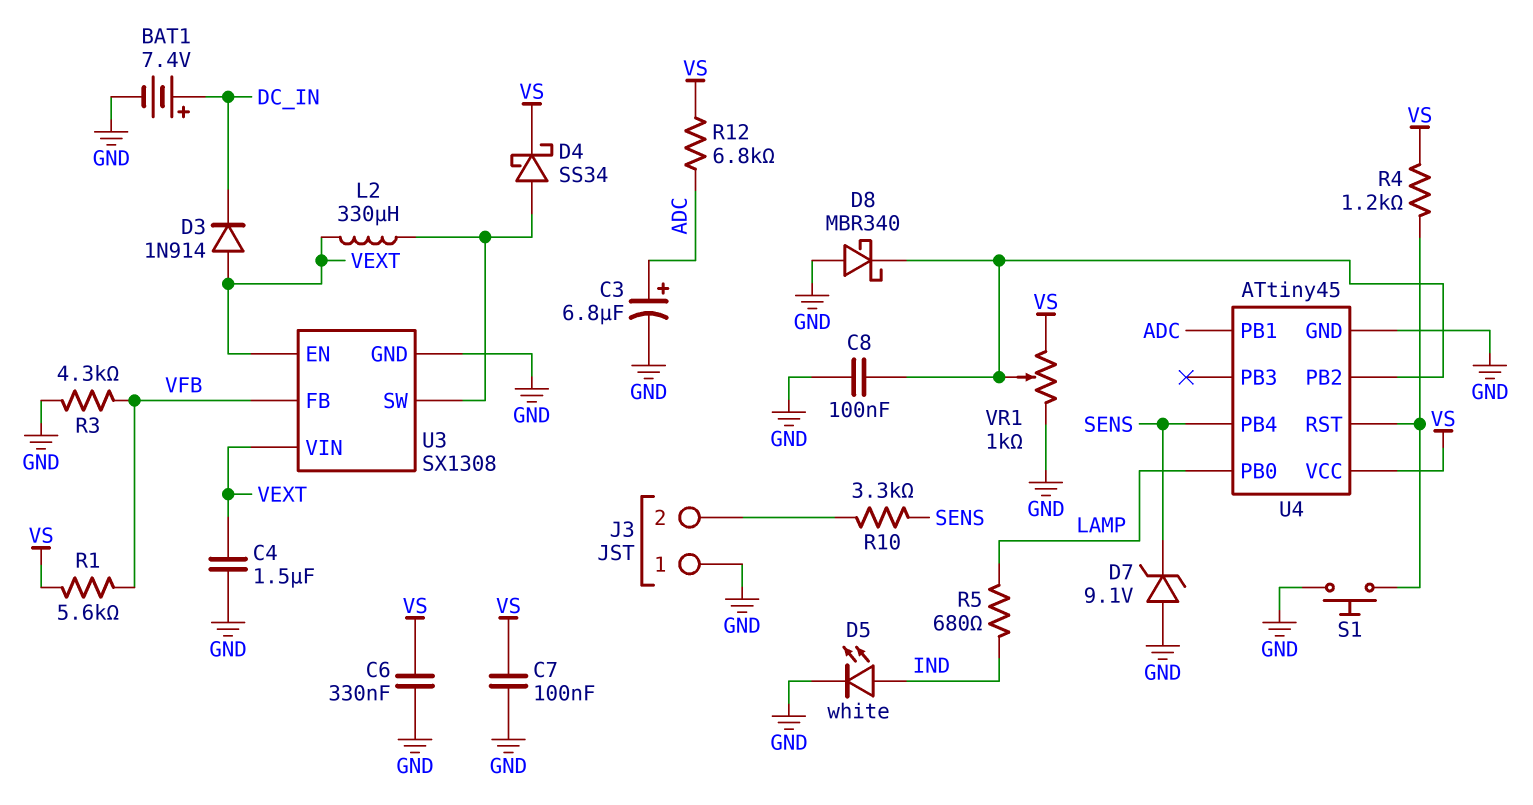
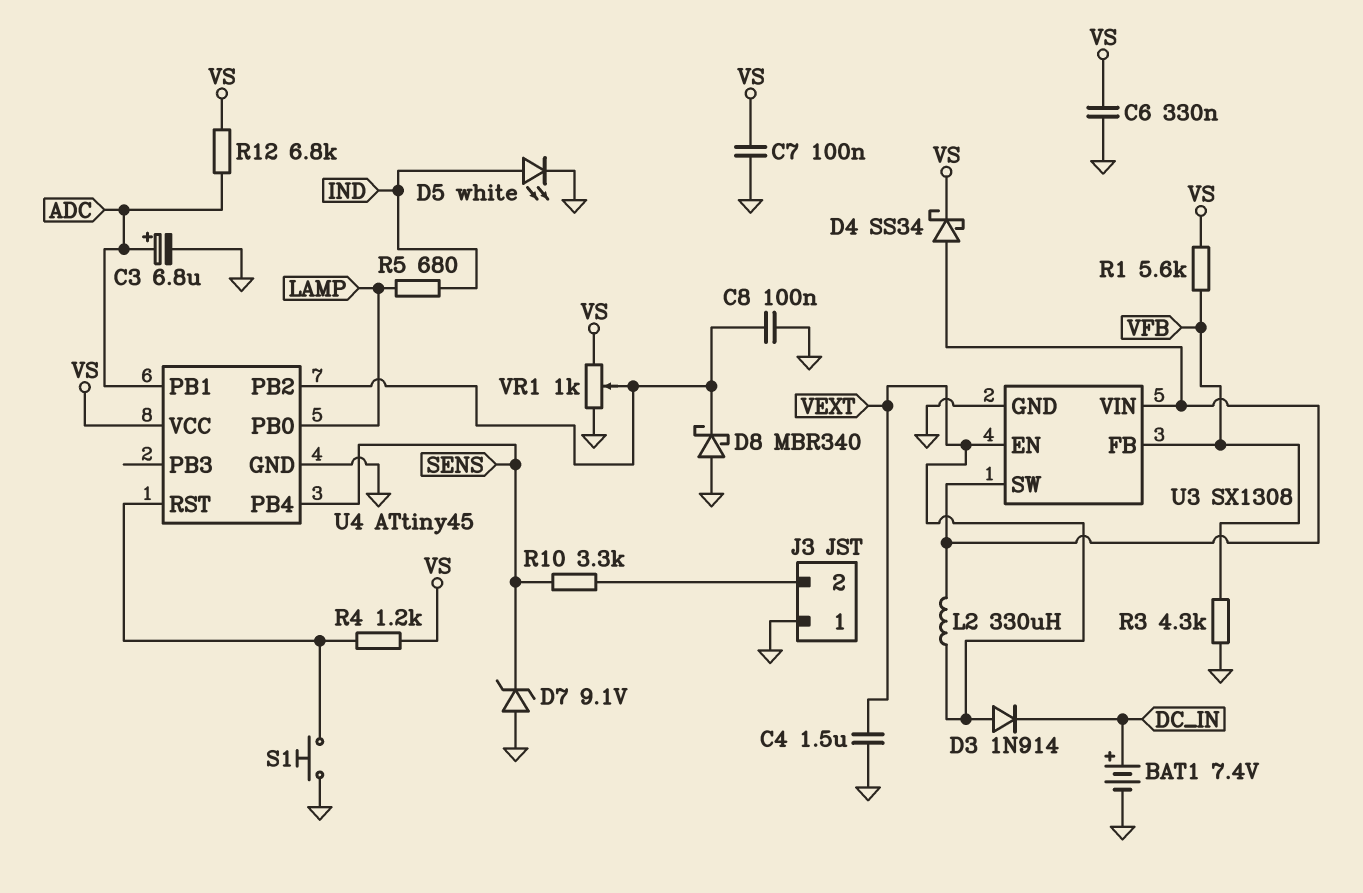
U3 pin VIN: VEXT -> U3/SW

